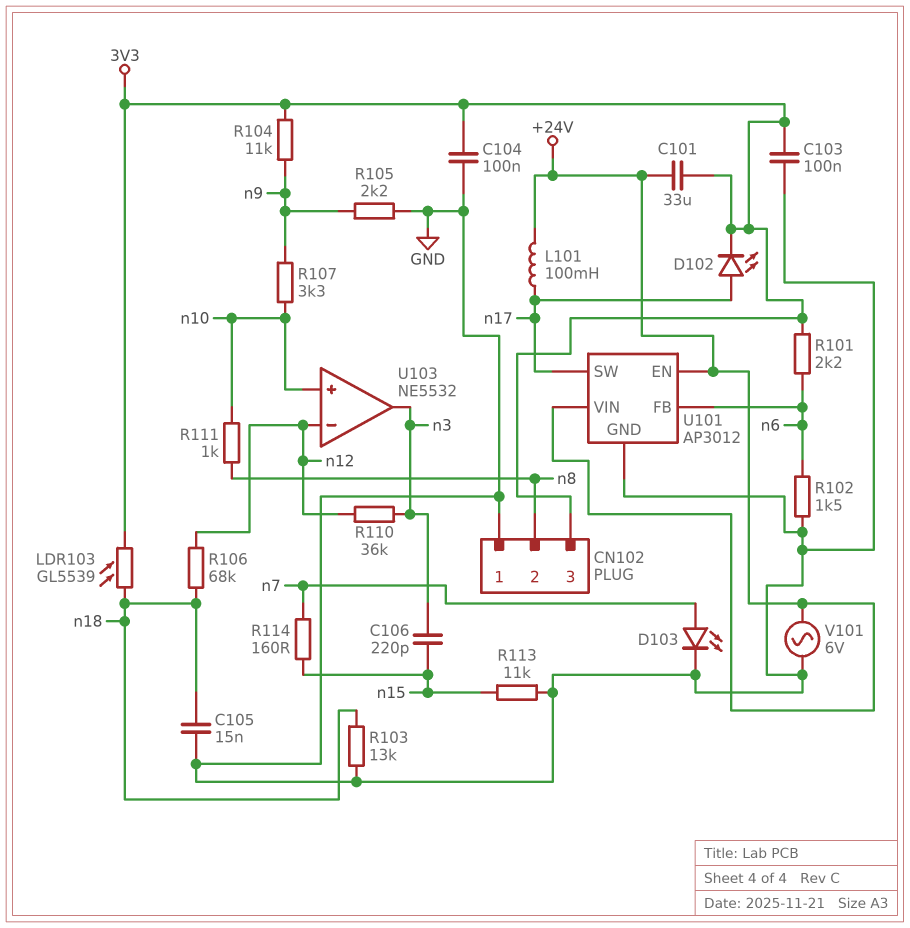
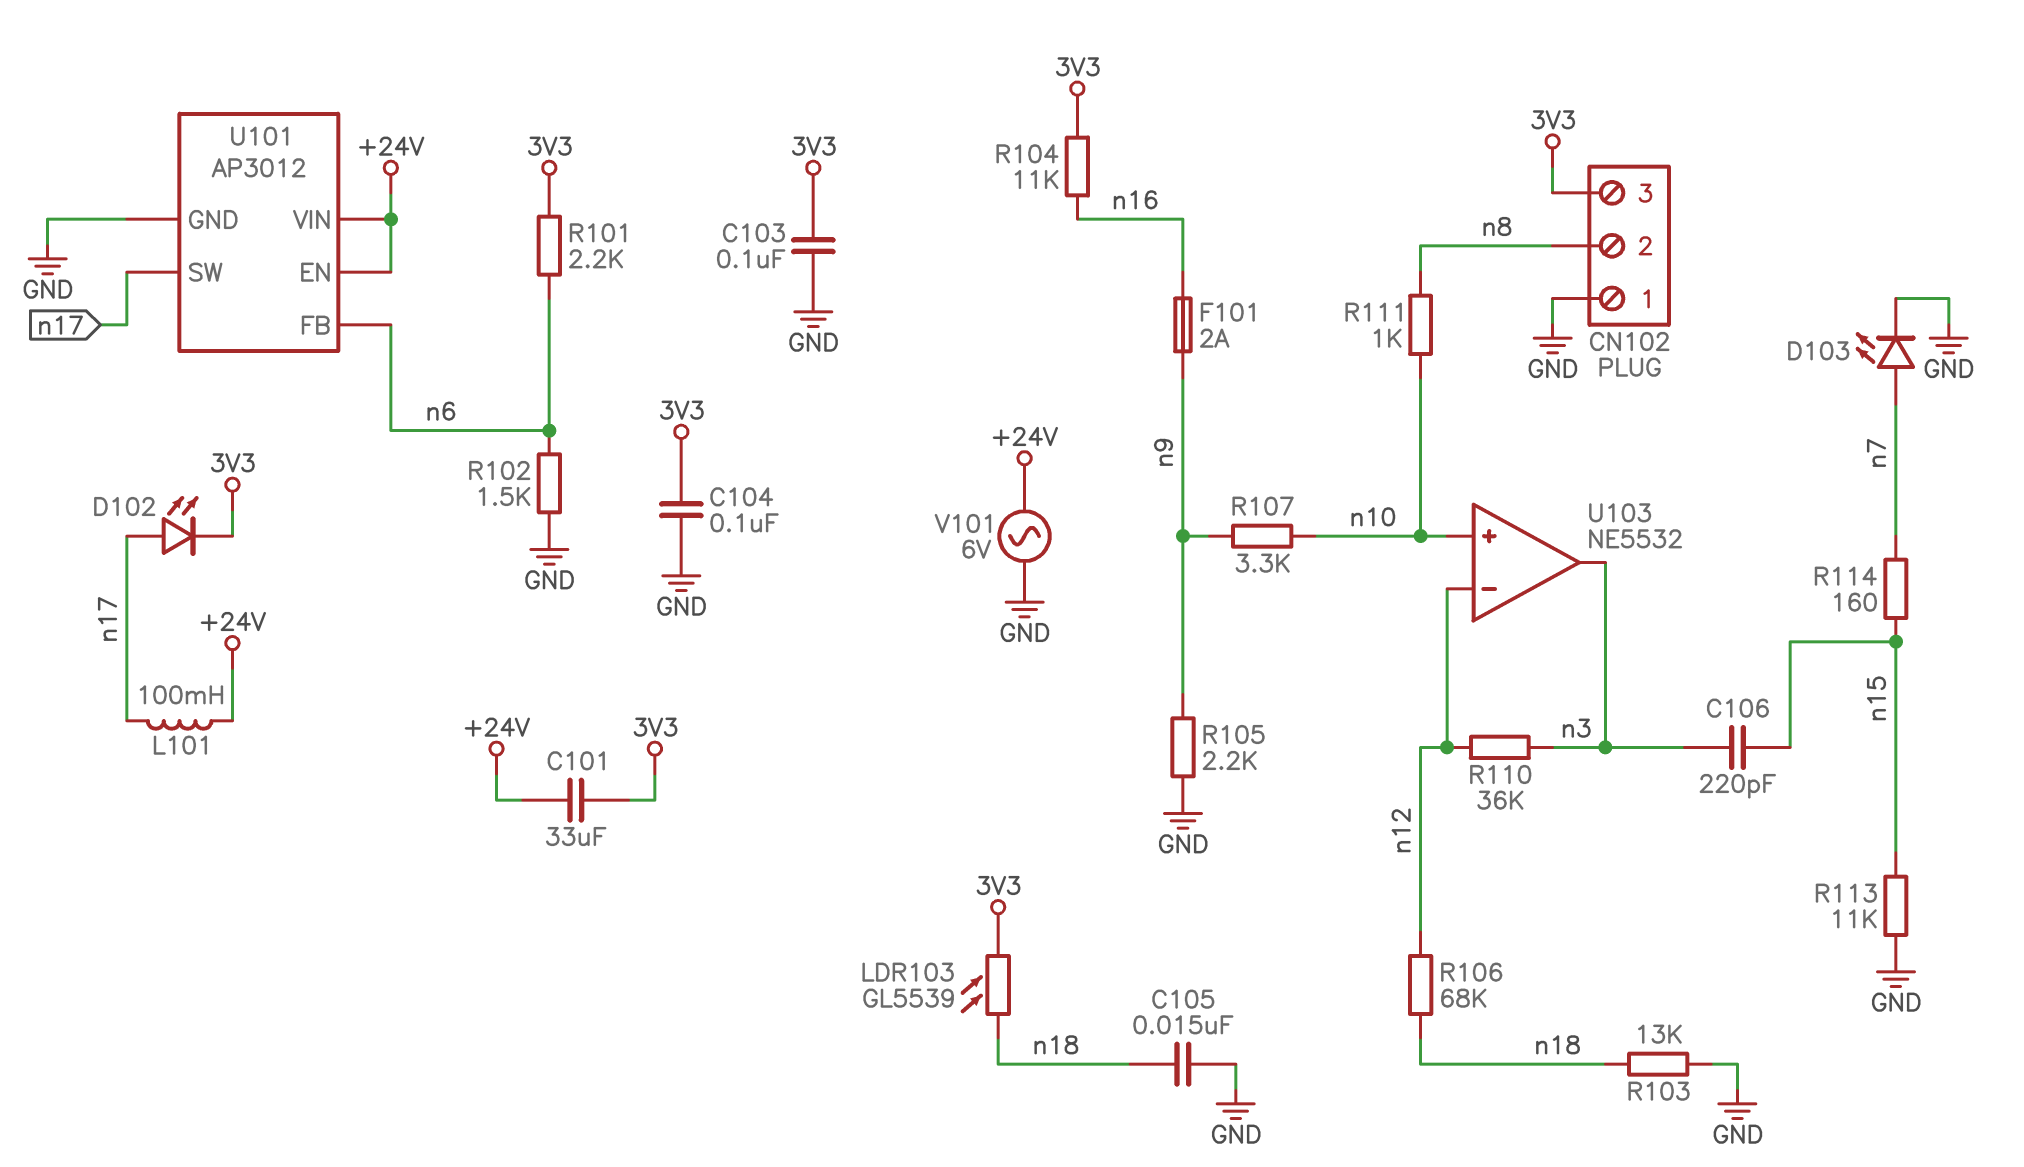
F101: none -> 2A (n9, n16)
R104: 11k (3V3, n9) -> 11k (3V3, n16)

